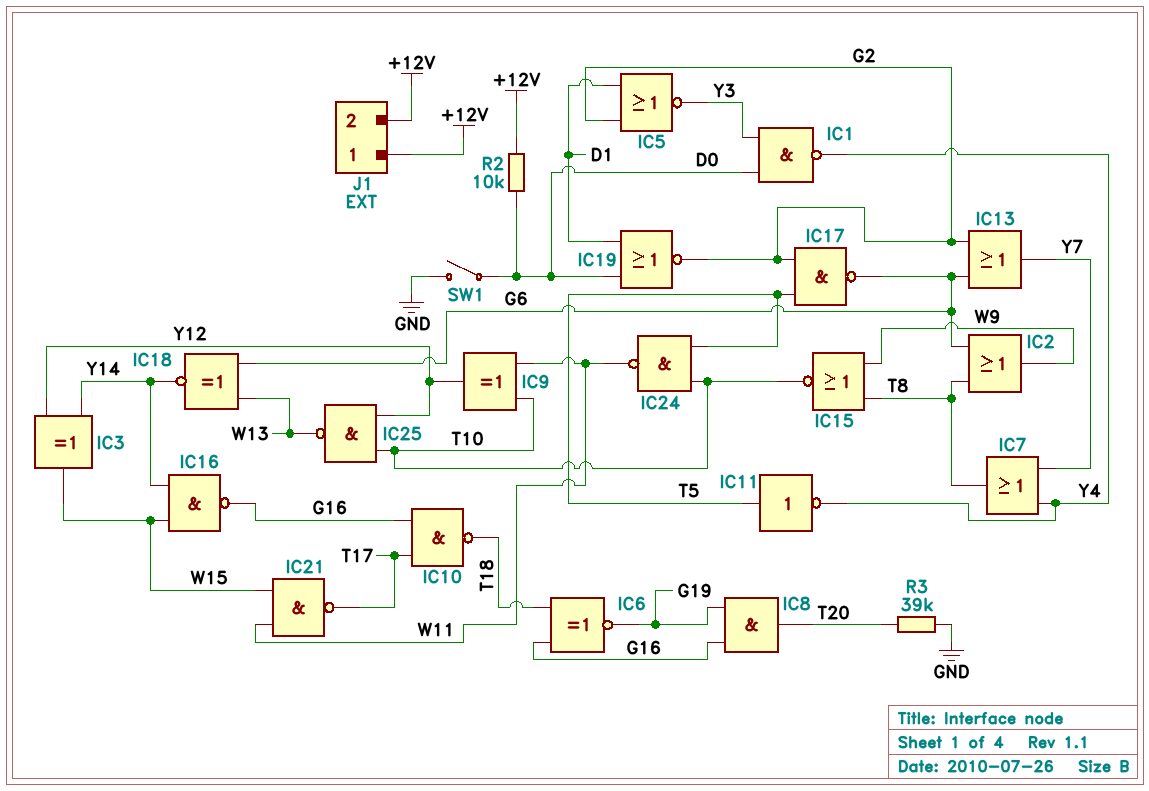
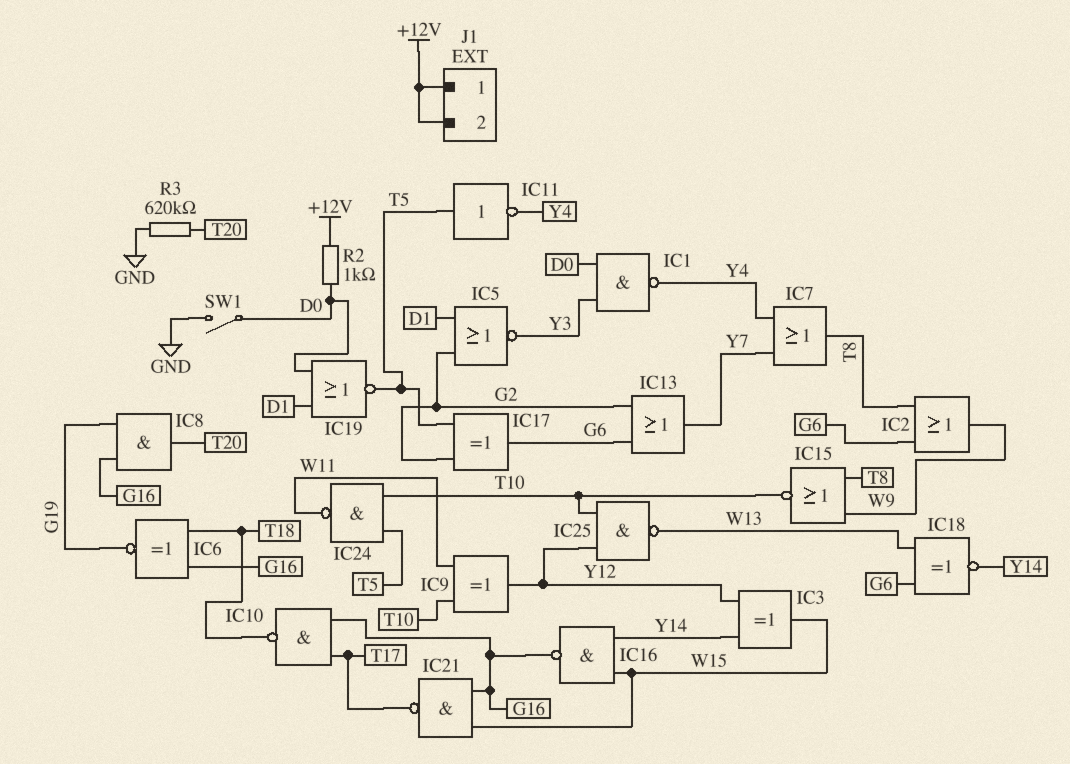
IC17: NAND (in G2, in T5, out G6) -> XOR (in G2, in T5, out G6)
IC19: NOR (in D0, in D1, out G2) -> NOR (in D0, in D1, out T5)
IC21: NAND (in W11, in W15, out T17) -> NAND (in G16, in W15, out T17)
R2: 10k (+12V, D0) -> 1k (+12V, D0)
R3: 39k (GND, T20) -> 620k (GND, T20)

